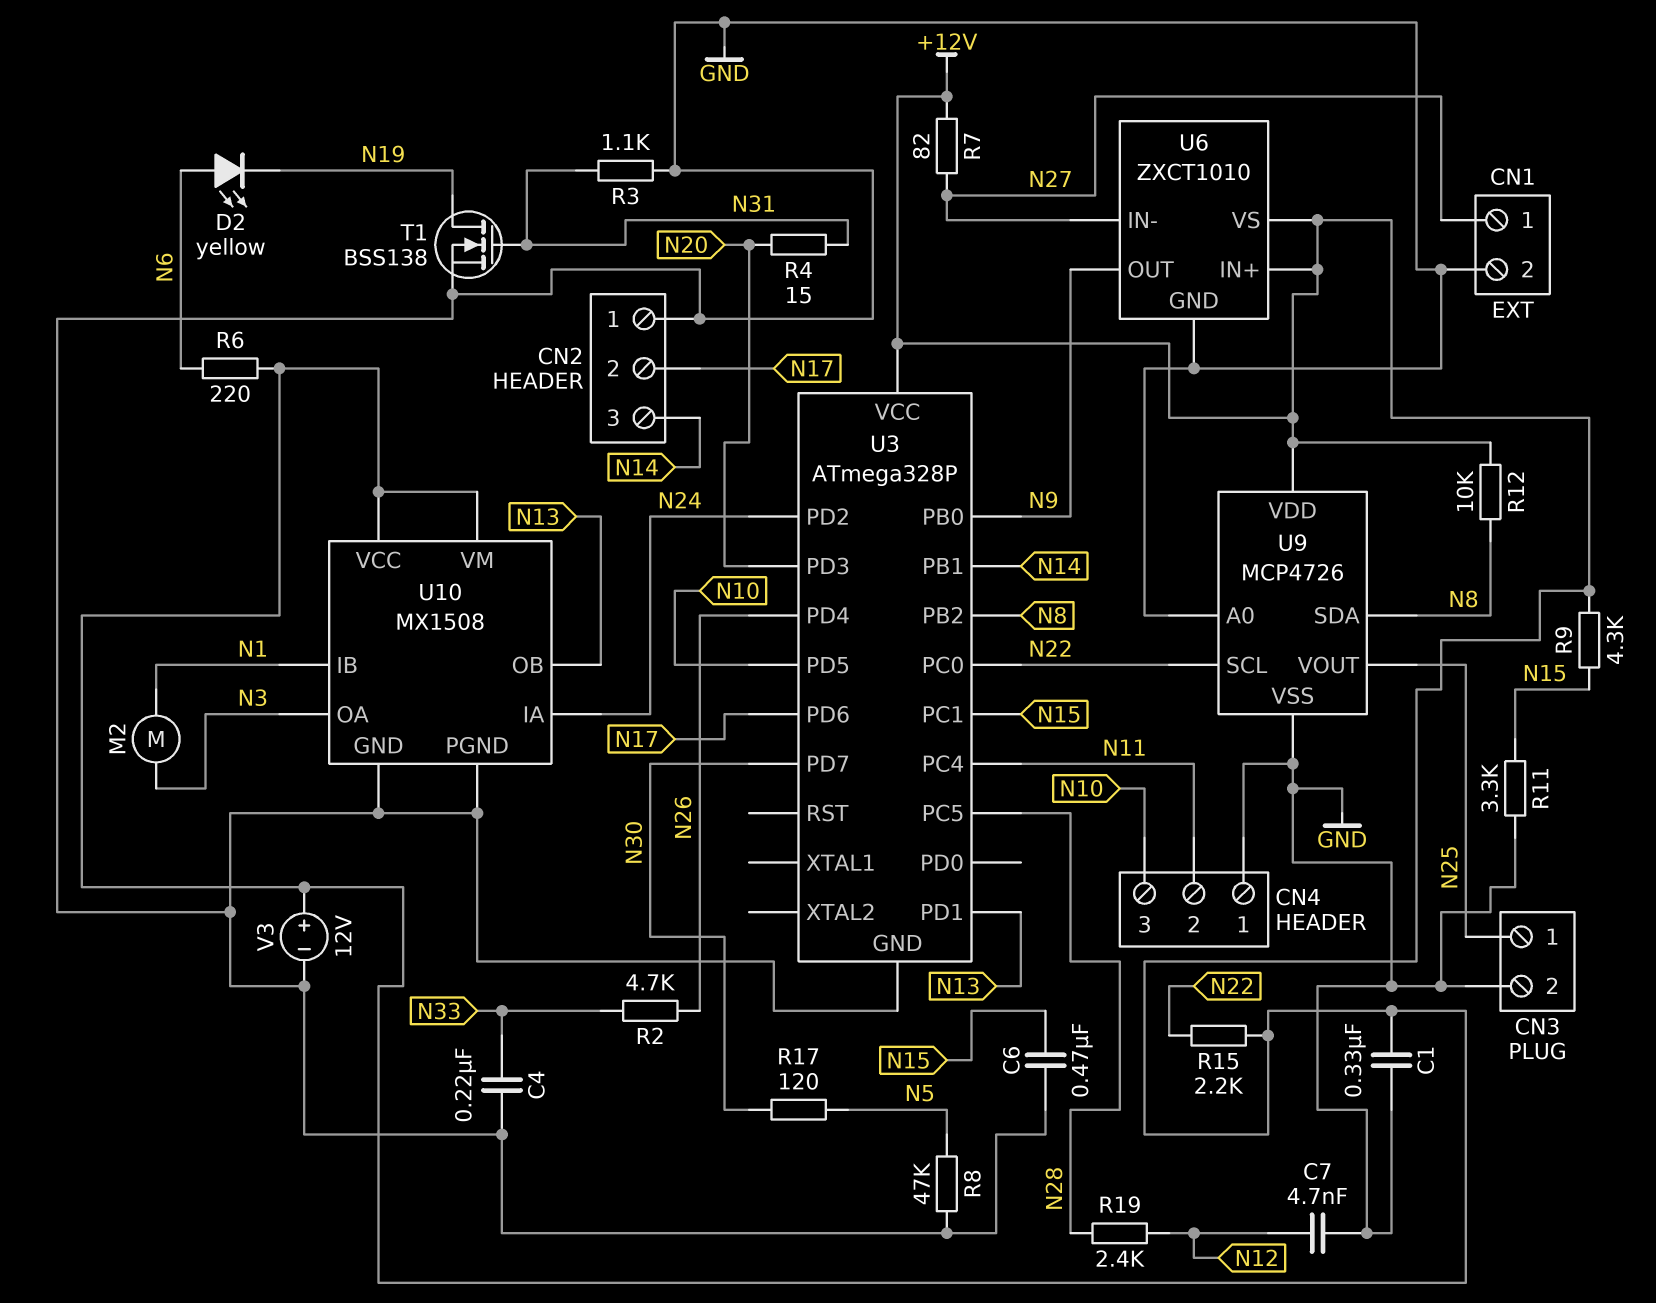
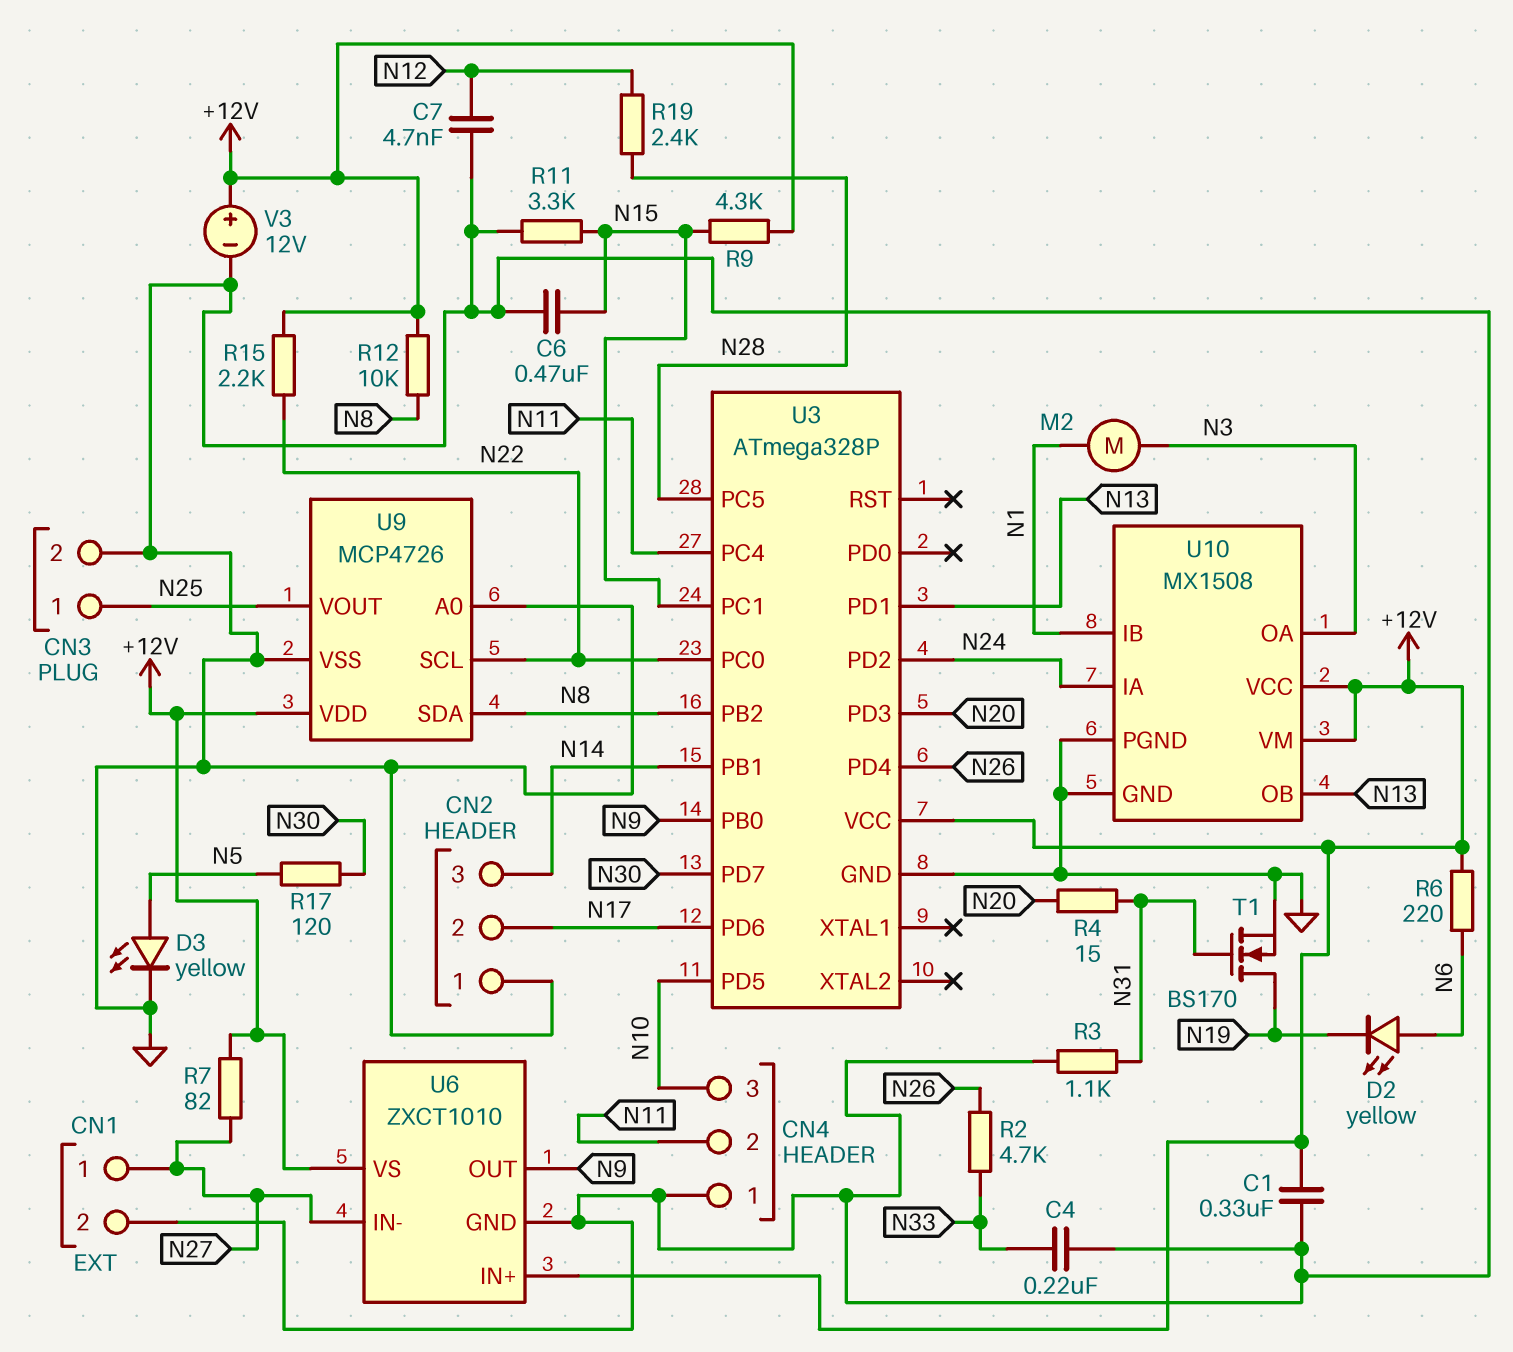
D3: none -> LED yellow (A N5, K GND)
R8: 47k (GND, N5) -> none
T1: NMOS BSS138 (G N31, D N19, S GND) -> NMOS BS170 (G N31, D N19, S GND)

